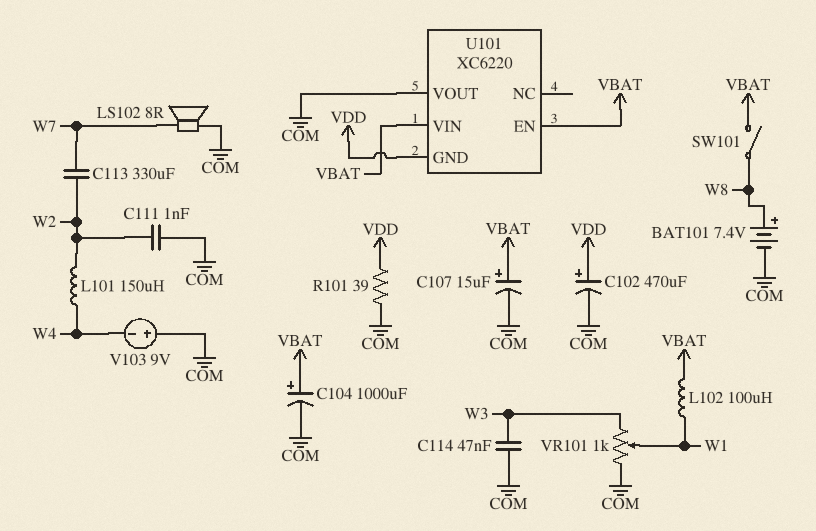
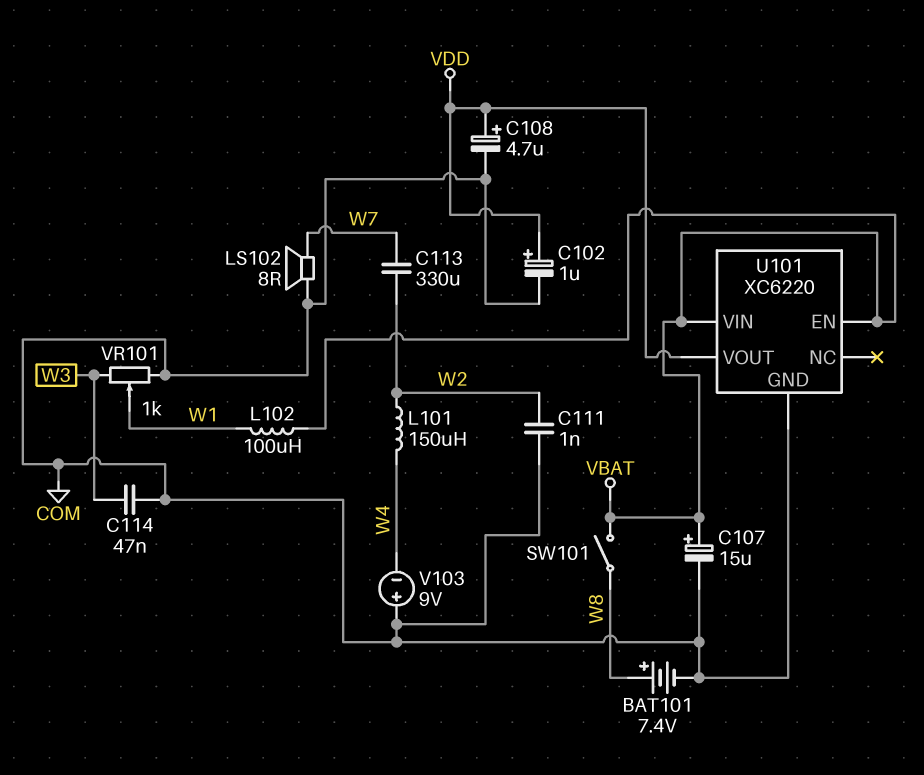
C102: 470uF (plus VDD, minus COM) -> 1uF (plus VDD, minus COM)
C104: 1000uF (plus VBAT, minus COM) -> none
C108: none -> 4.7uF (plus VDD, minus COM)
R101: 39 (COM, VDD) -> none
U101 pin GND: VDD -> COM
U101 pin VOUT: COM -> VDD

